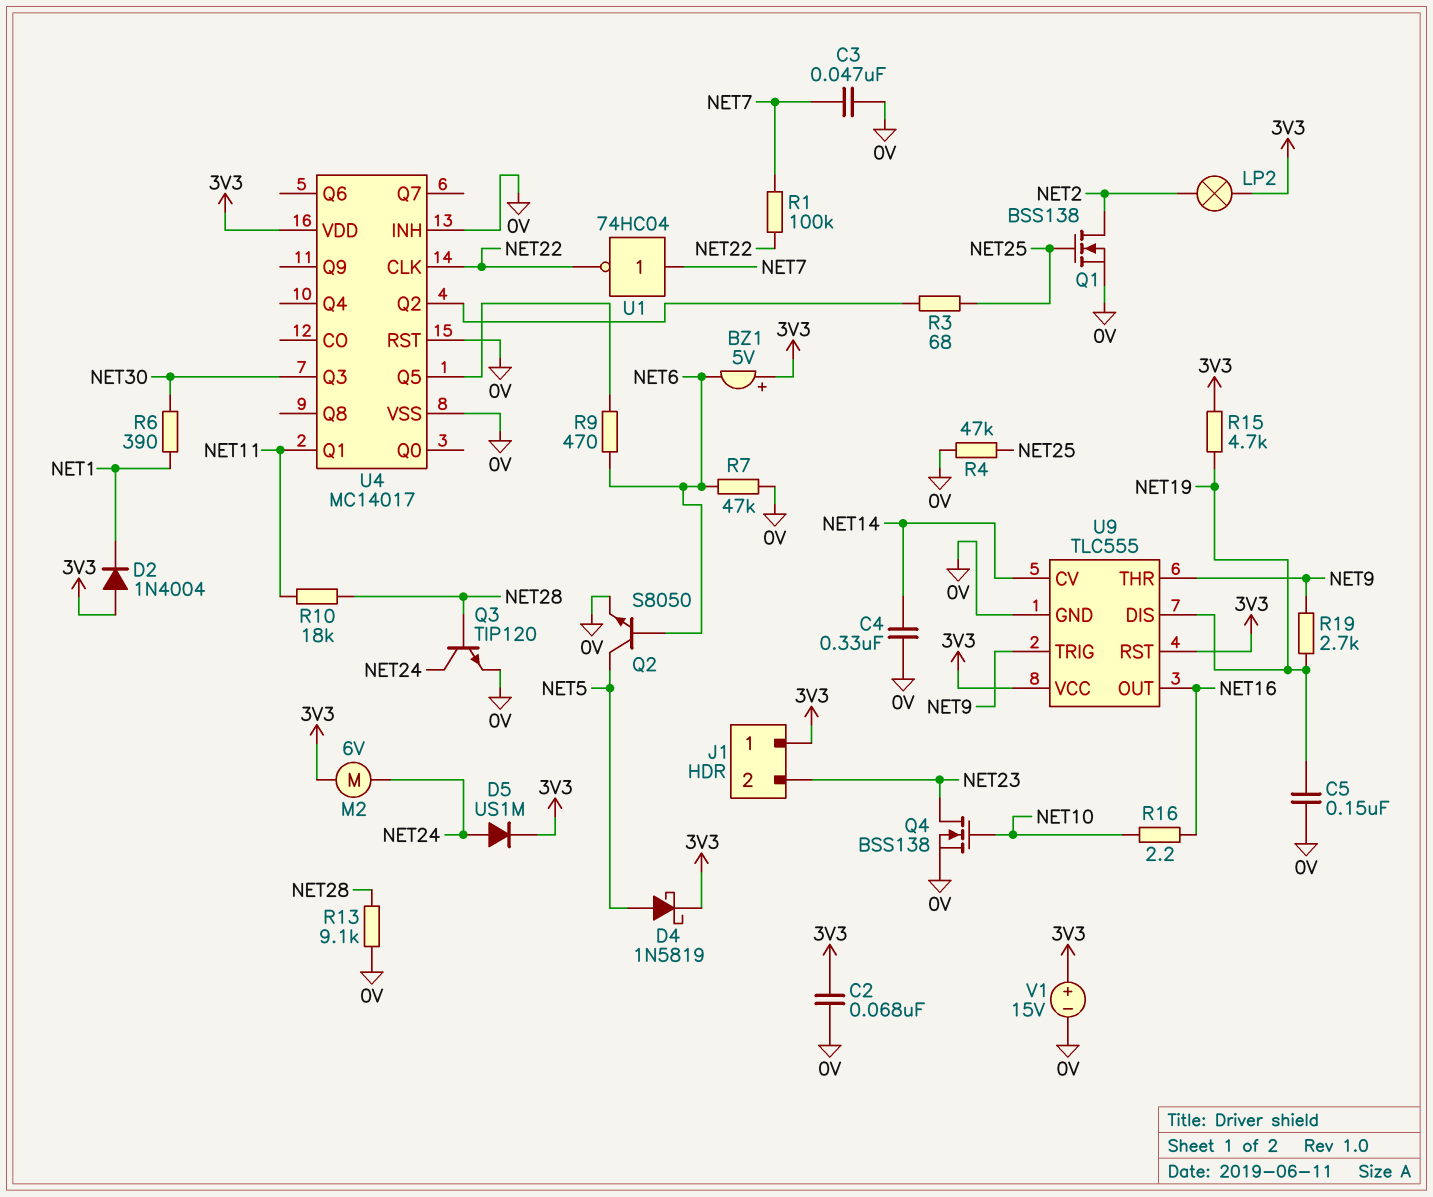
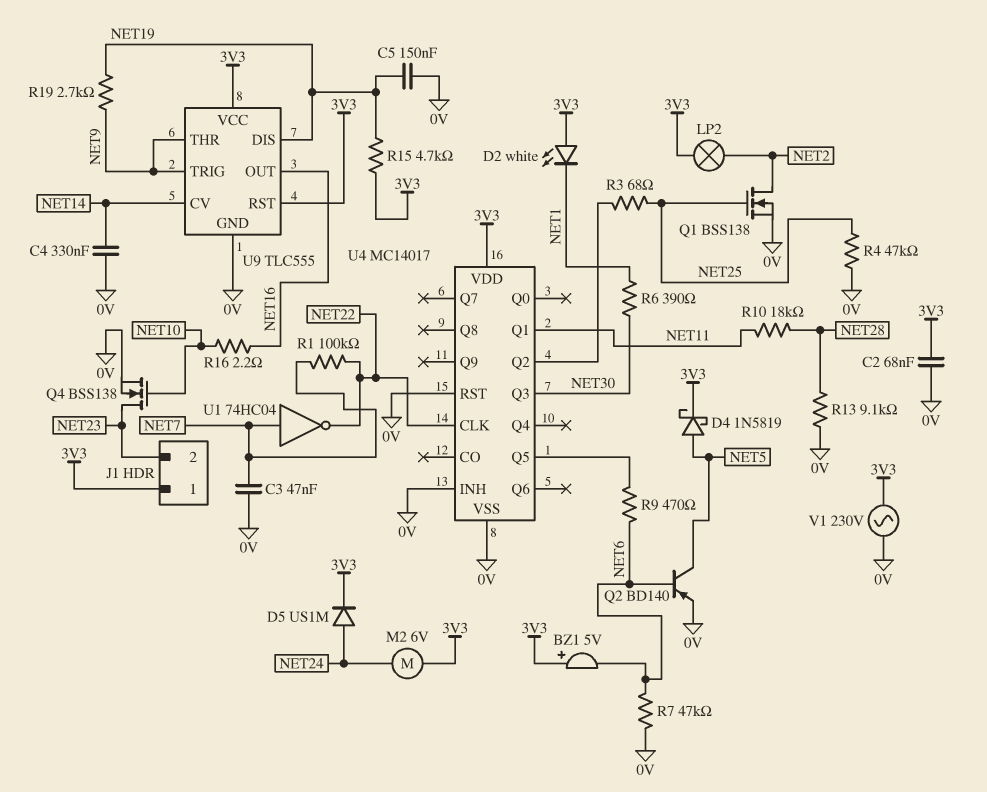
D2: diode 1N4004 (A 3V3, K NET1) -> LED white (A 3V3, K NET1)
Q2: NPN S8050 (B NET6, C NET5, E 0V) -> PNP BD140 (B NET6, C NET5, E 0V)
Q3: NPN TIP120 (B NET28, C NET24, E 0V) -> none
V1: 15V (plus 3V3, minus 0V) -> AC 230V (0V, 3V3)

